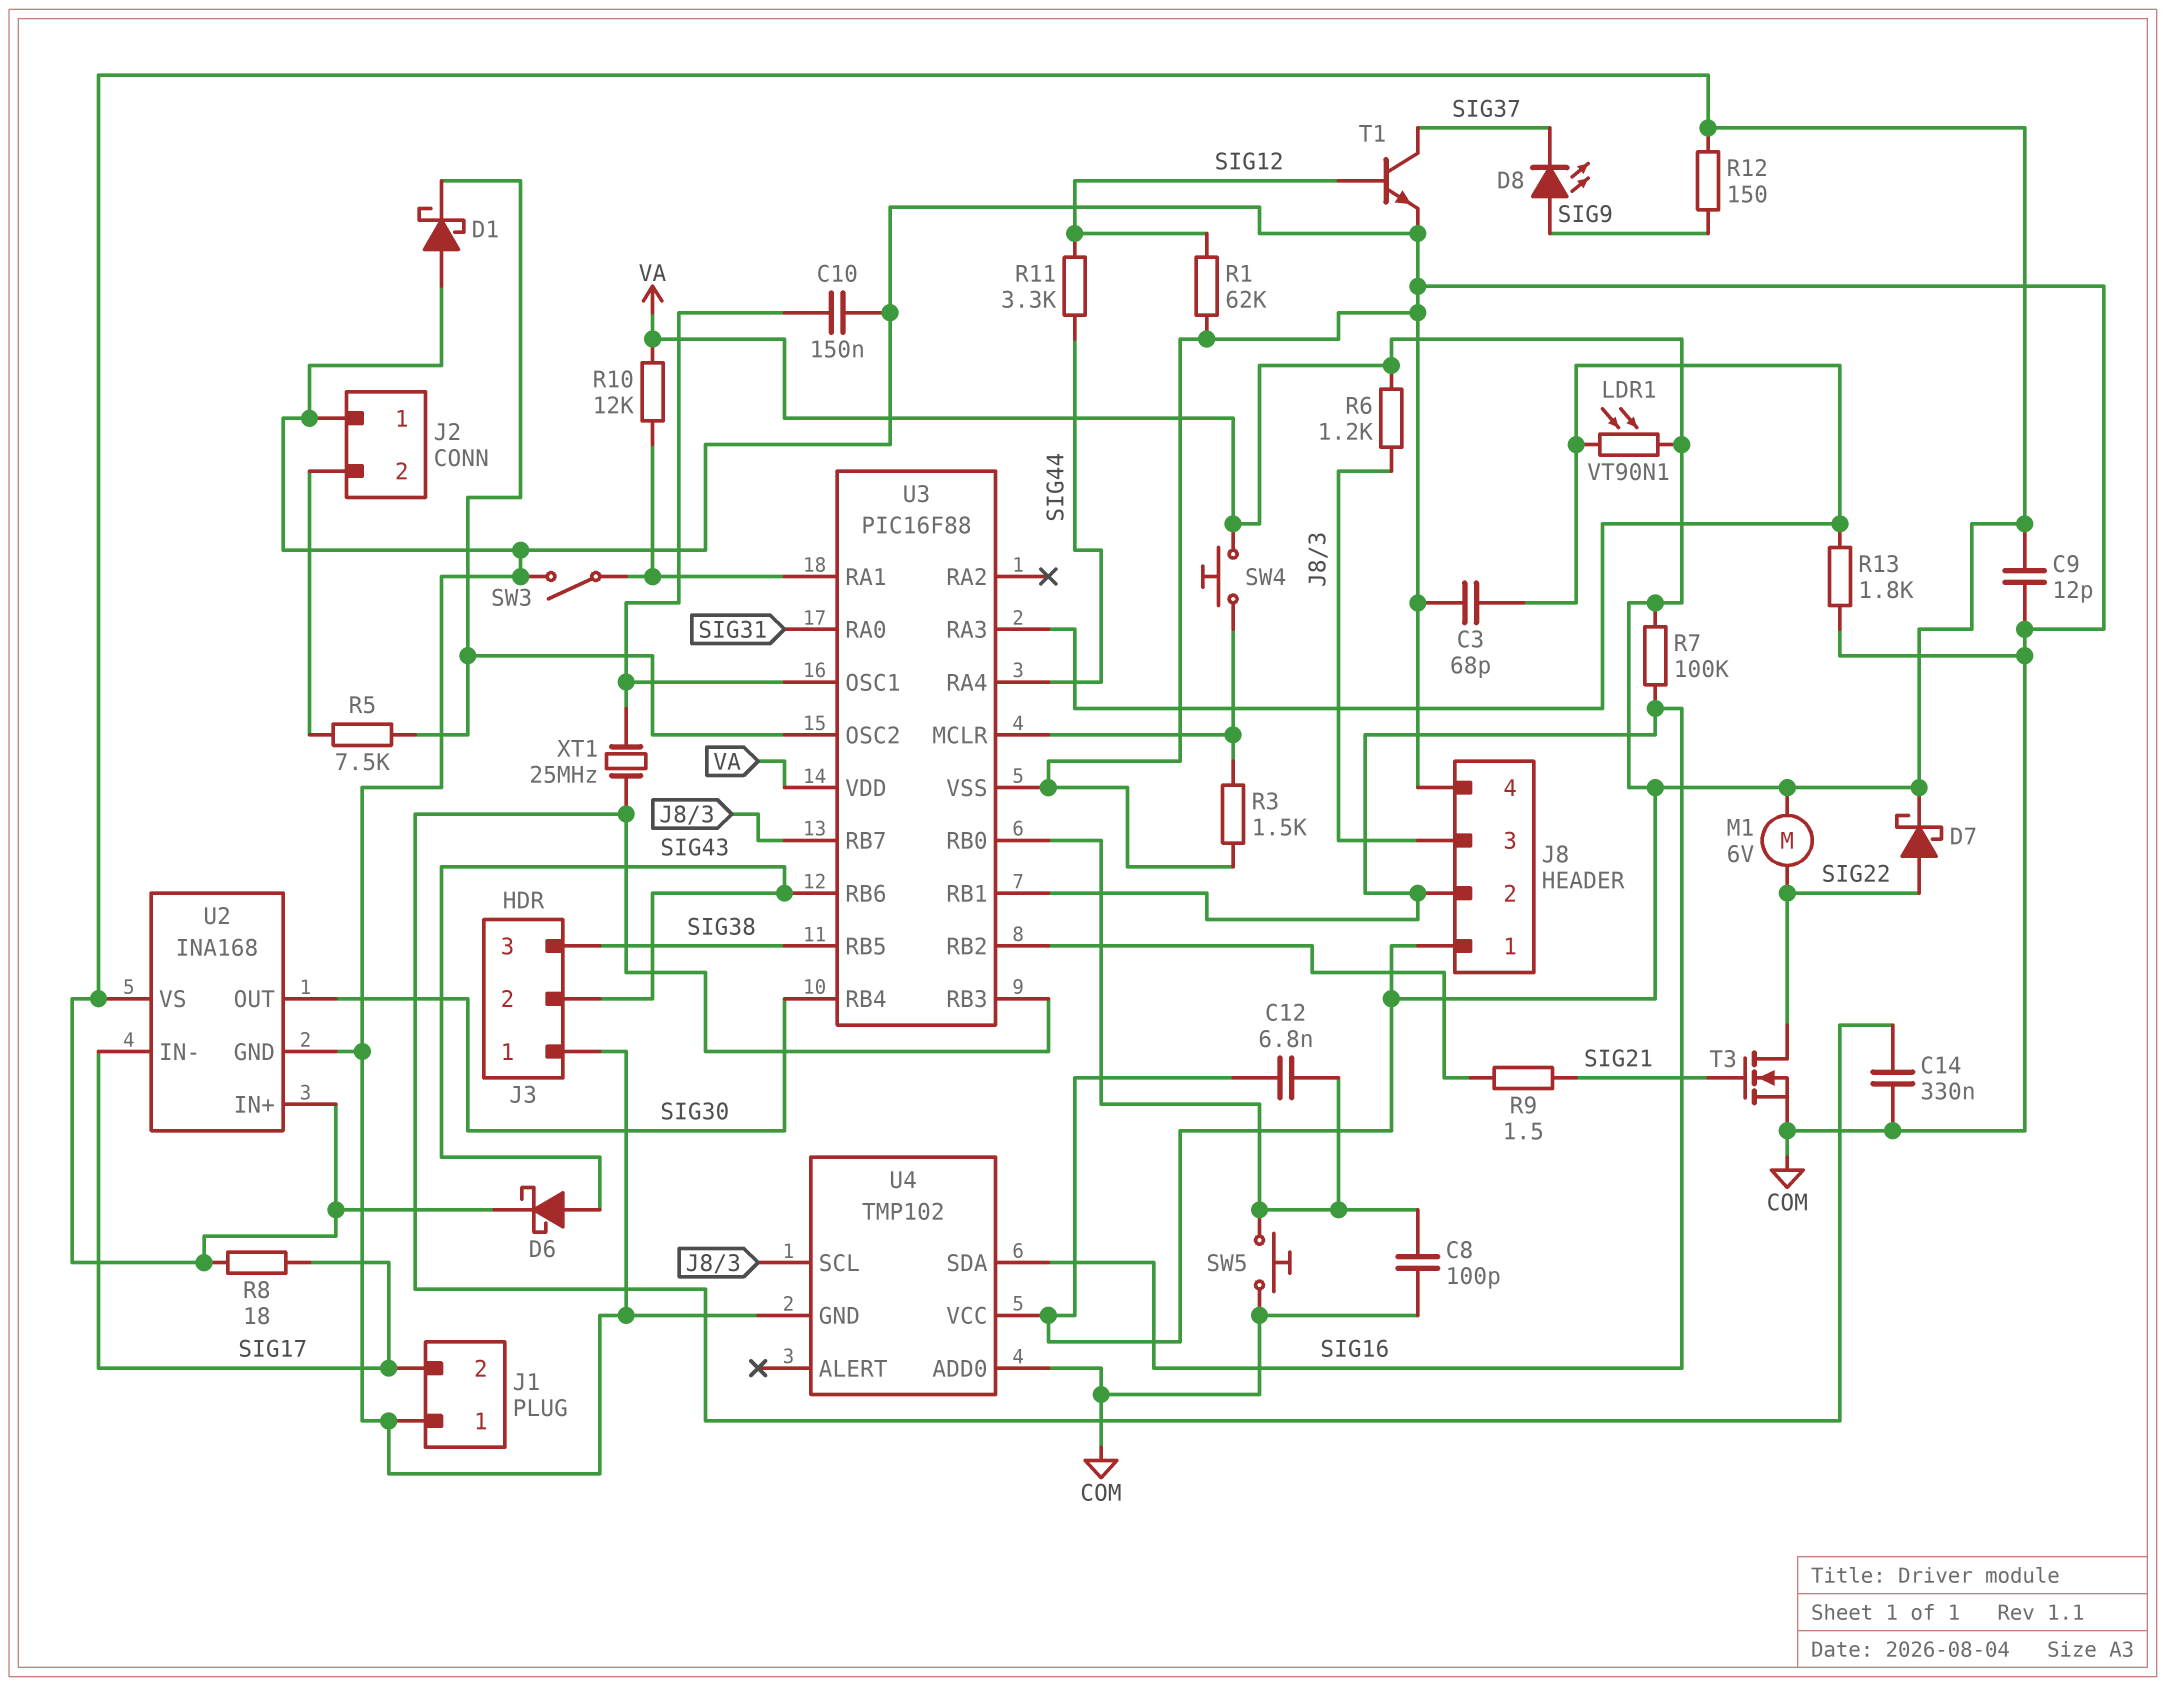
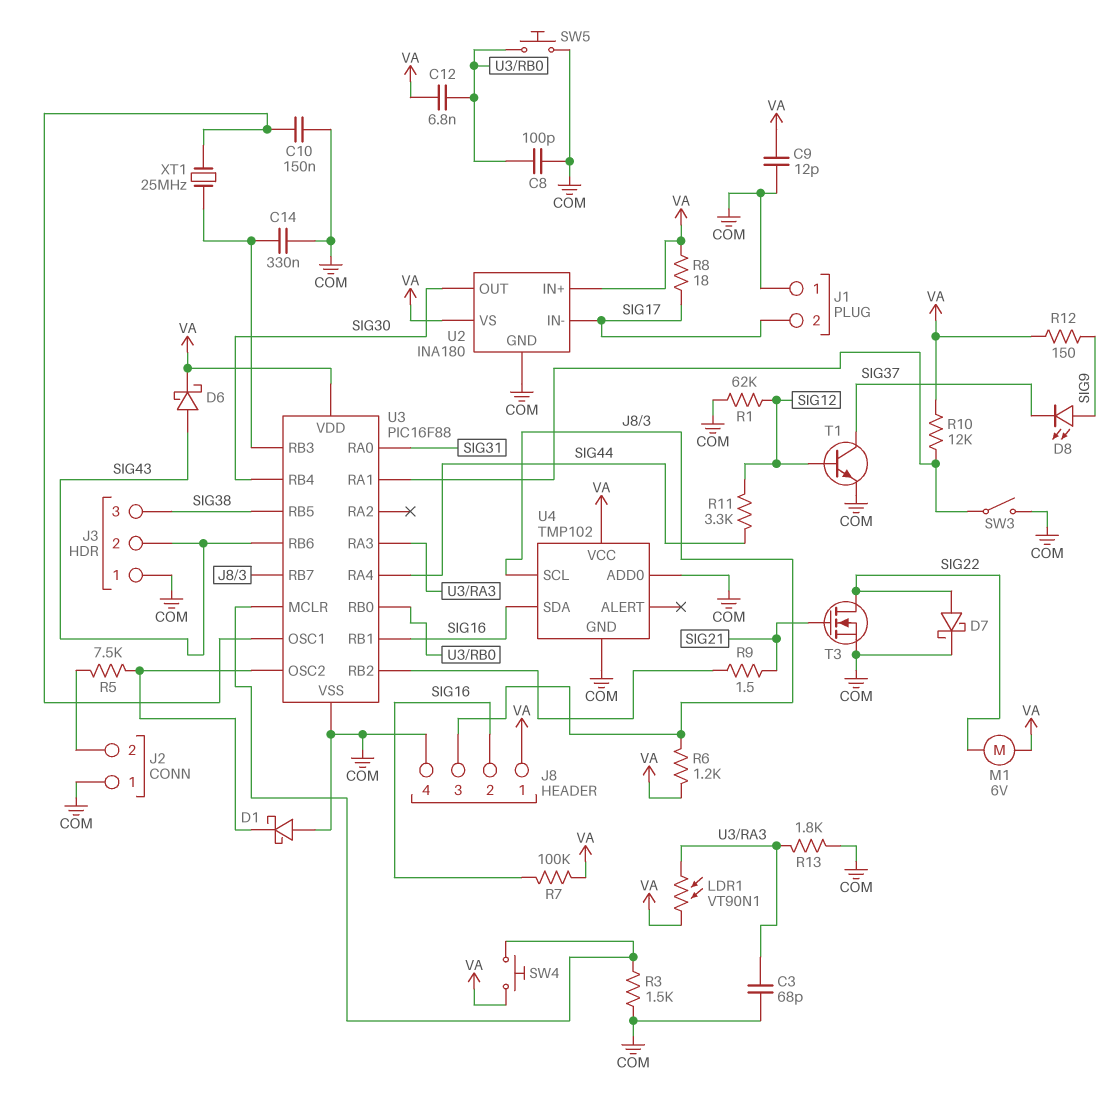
D7: schottky (A SIG22, K VA) -> schottky (A SIG22, K COM)
U2: INA168 -> INA180

